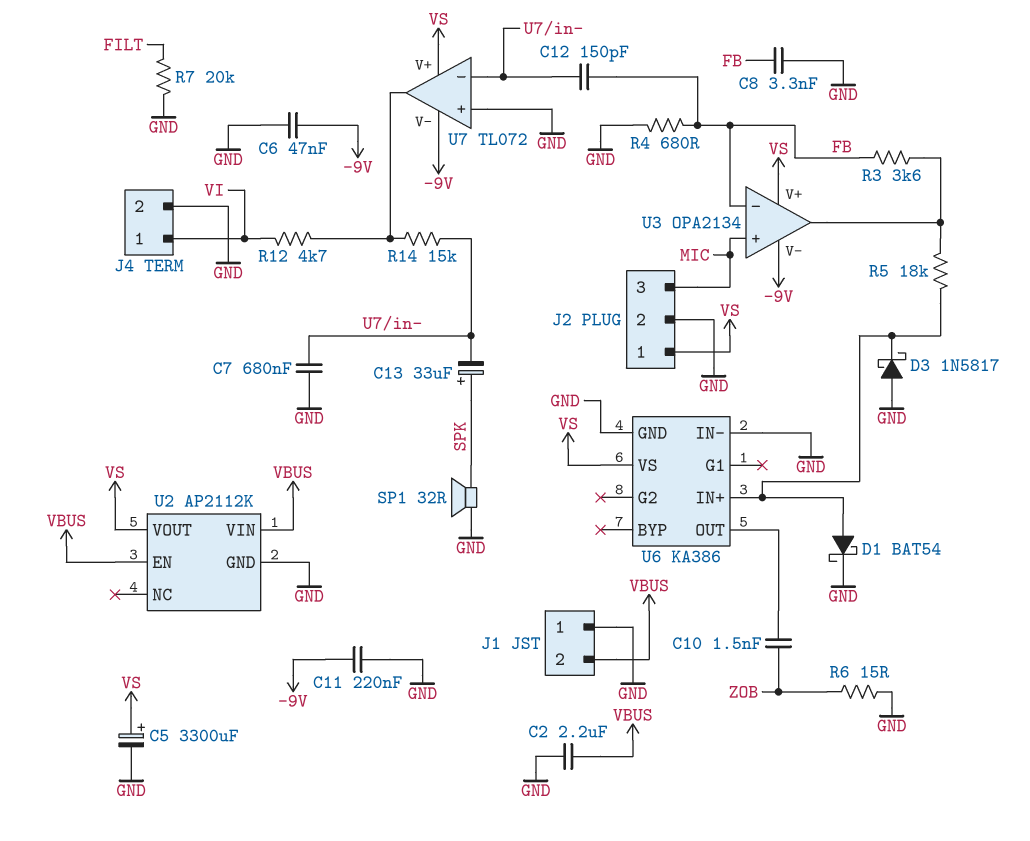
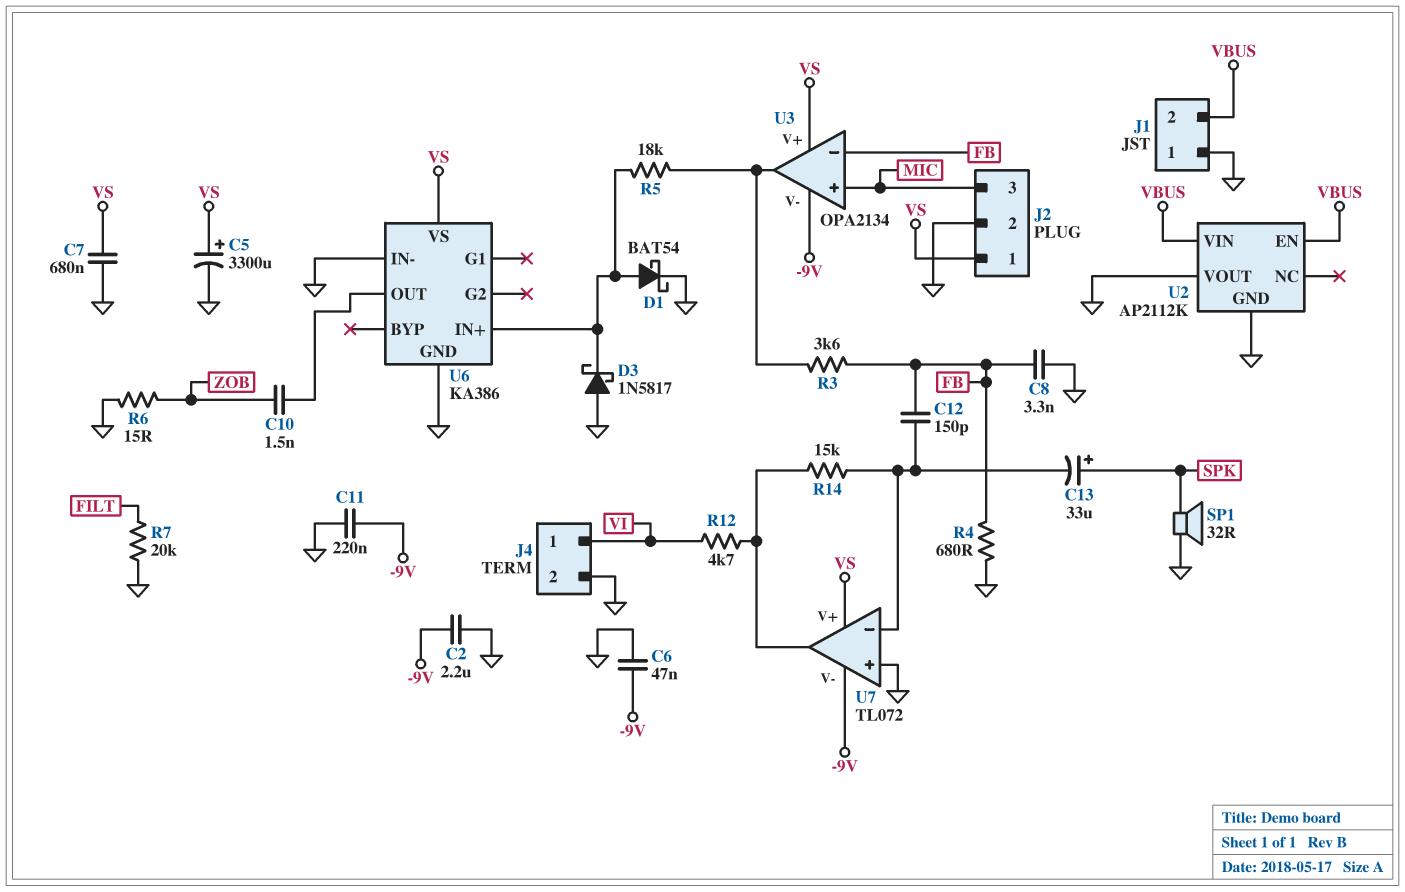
C2: 2.2uF (GND, VBUS) -> 2.2uF (-9V, GND)
C7: 680nF (GND, U7/in-) -> 680nF (GND, VS)
U2 pin VOUT: VS -> GND

